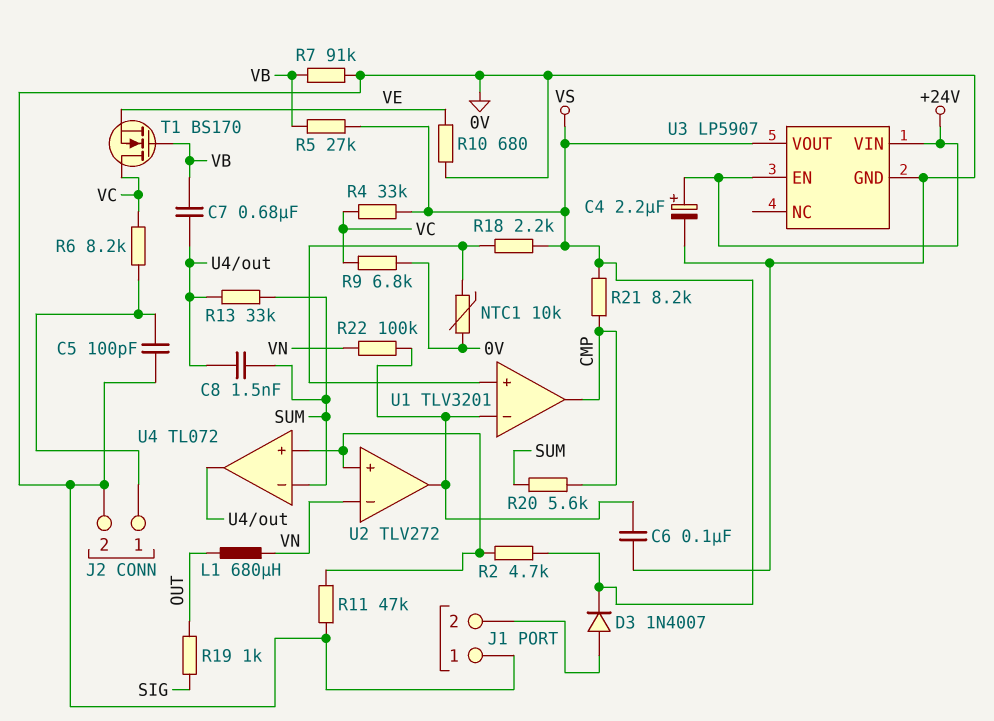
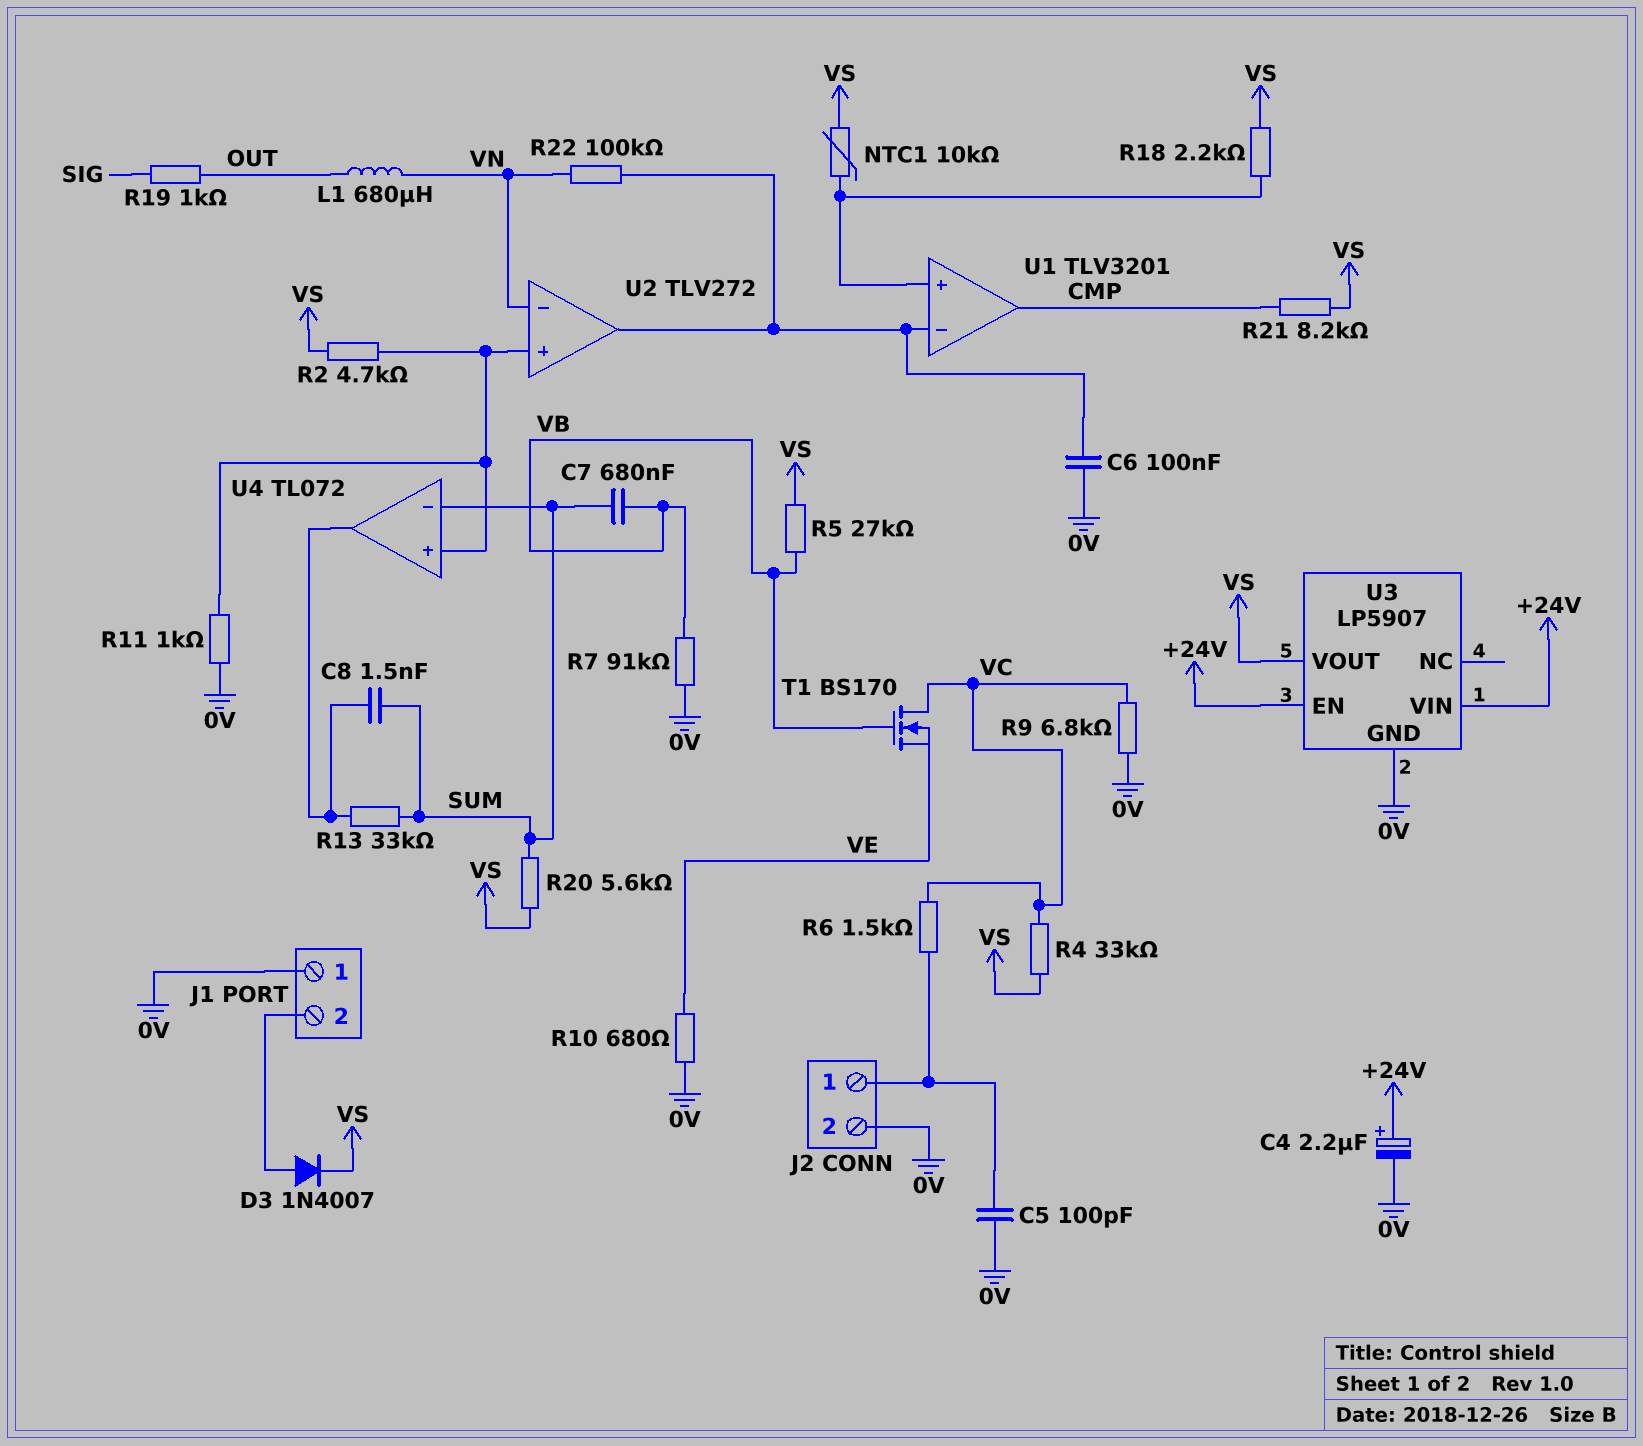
C7: 680nF (U4/out, VB) -> 680nF (SUM, VB)
NTC1: 10k (0V, U1/in+) -> 10k (U1/in+, VS)
R6: 8.2k (J2/1, VC) -> 1.5k (J2/1, VC)
R11: 47k (0V, U2/in+) -> 1k (0V, U2/in+)
R20: 5.6k (CMP, SUM) -> 5.6k (SUM, VS)

